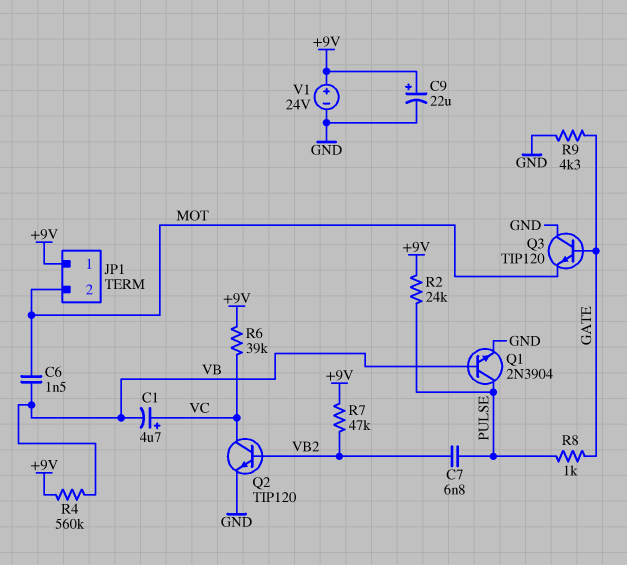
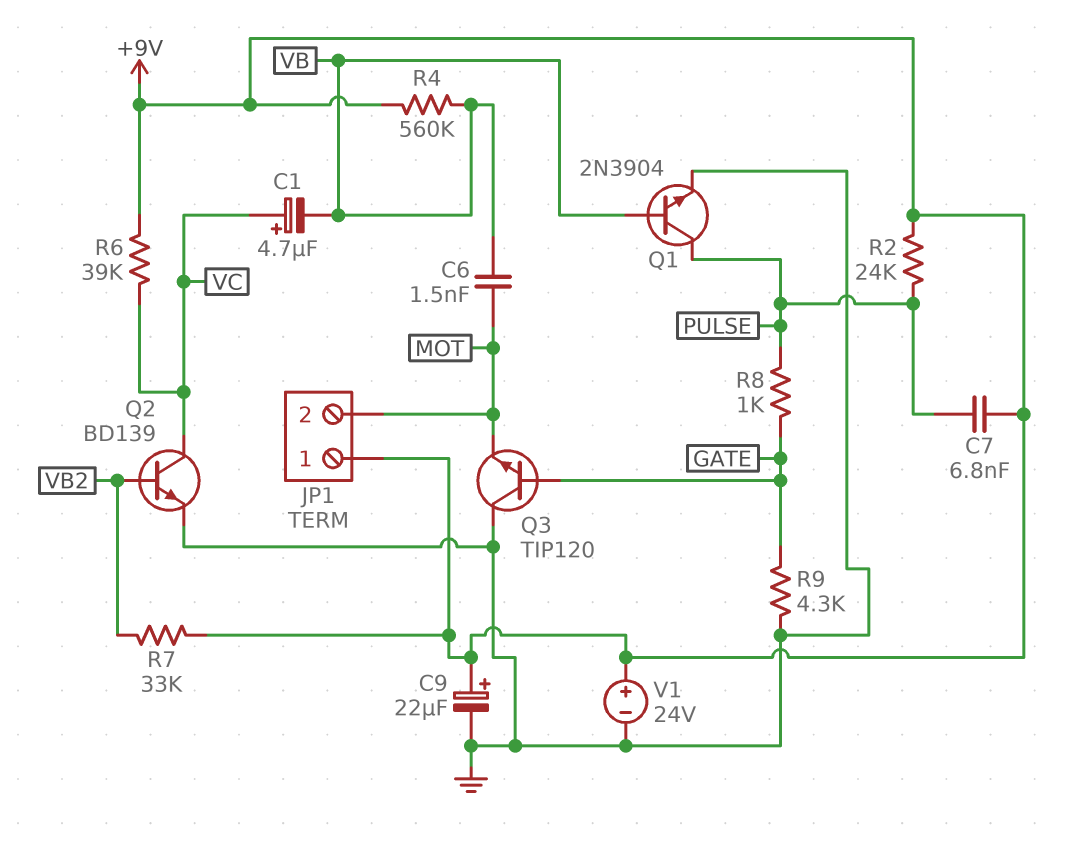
C7: 6.8nF (PULSE, VB2) -> 6.8nF (+9V, PULSE)
Q2: NPN TIP120 (B VB2, C VC, E GND) -> NPN BD139 (B VB2, C VC, E GND)
R7: 47k (+9V, VB2) -> 33k (+9V, VB2)

